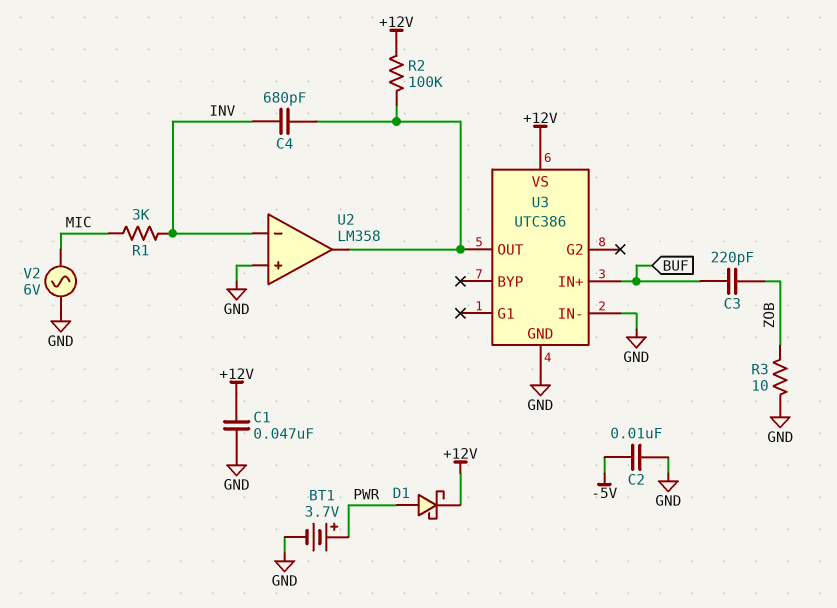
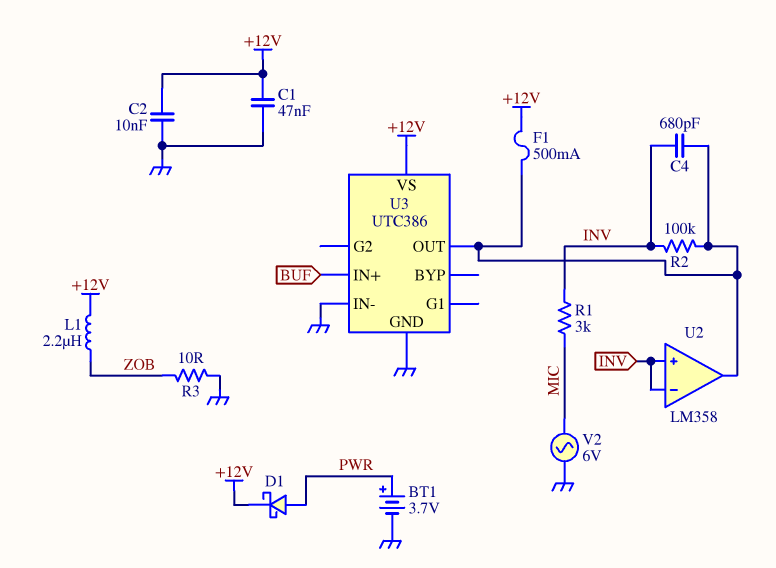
C2: 10nF (-5V, GND) -> 10nF (+12V, GND)
C3: 220pF (BUF, ZOB) -> none
F1: none -> 500mA (+12V, U2/out)
L1: none -> 2.2uH (+12V, ZOB)
R2: 100k (+12V, U2/out) -> 100k (INV, U2/out)
U2 pin in+: GND -> INV

